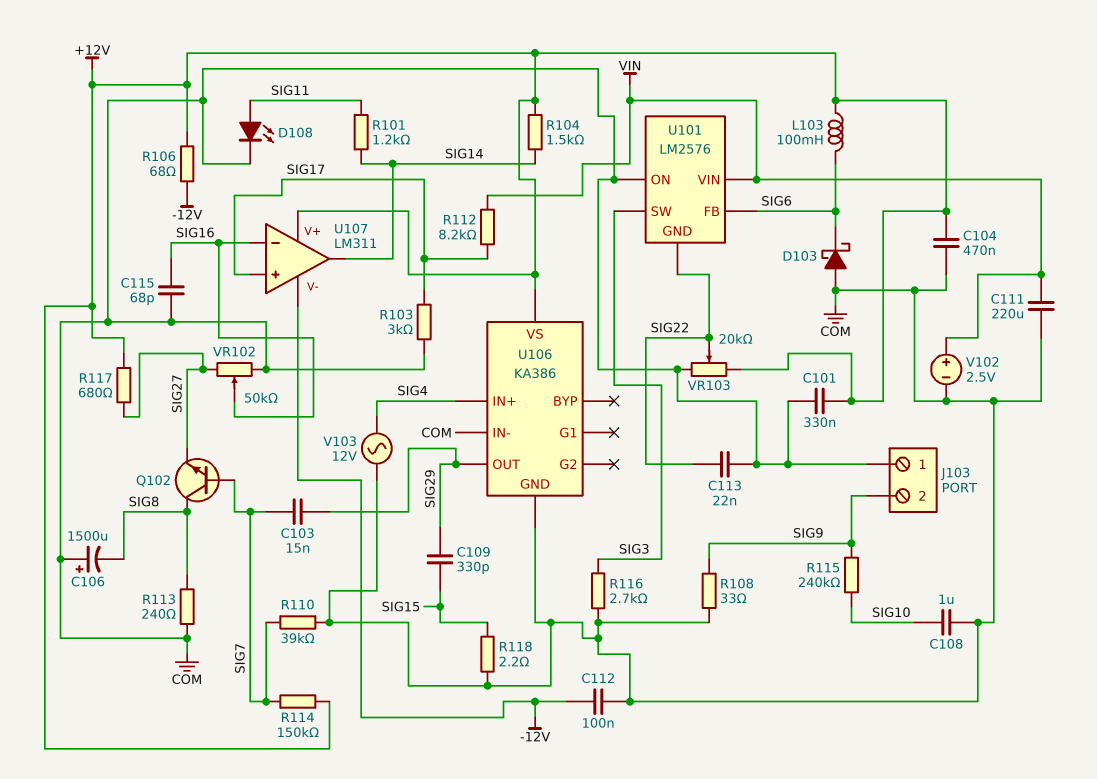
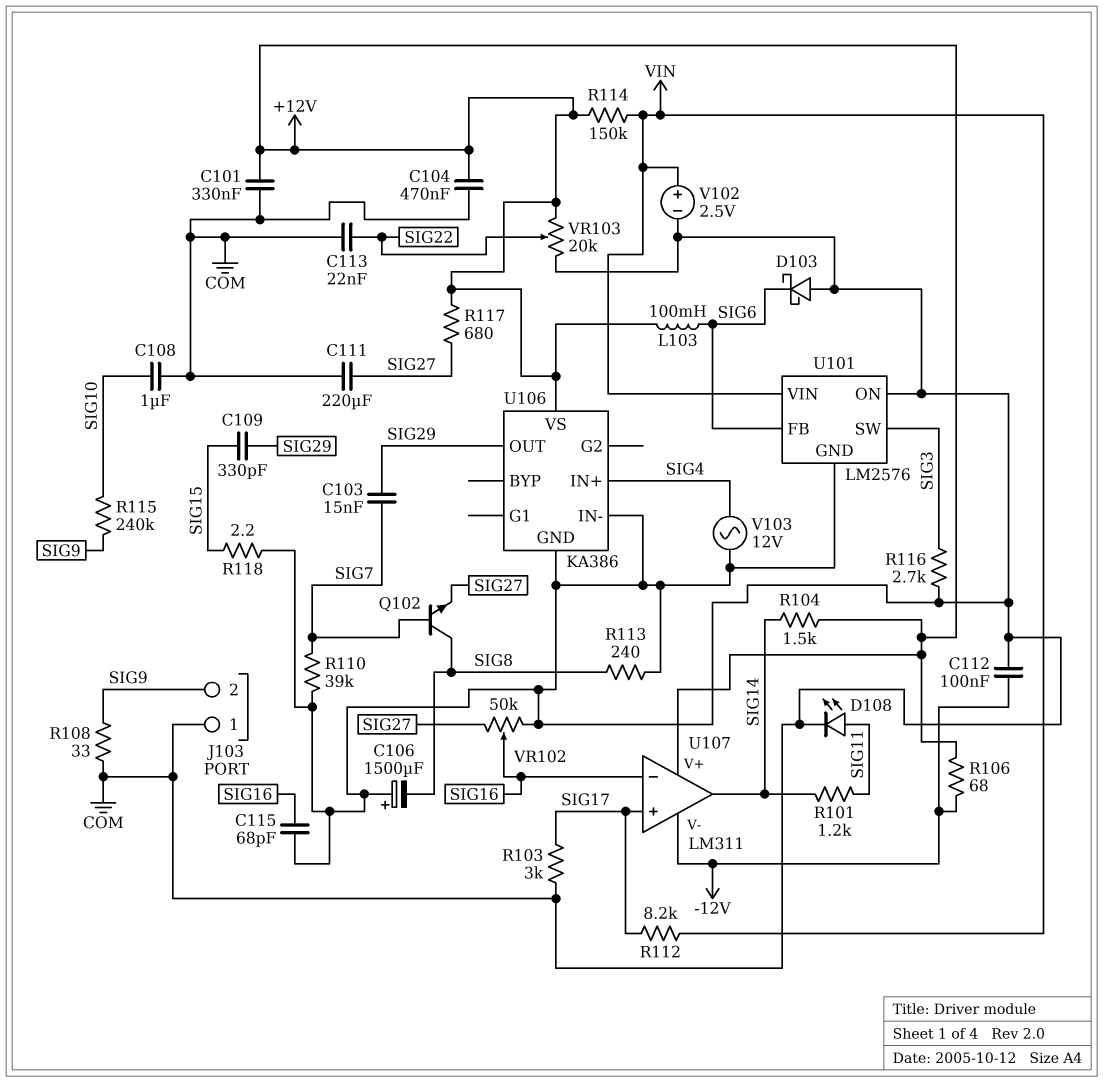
C111: 220uF (COM, VIN) -> 220uF (COM, SIG27)
R114: 150k (+12V, SIG7) -> 150k (+12V, VIN)
U101 pin GND: SIG22 -> COM

